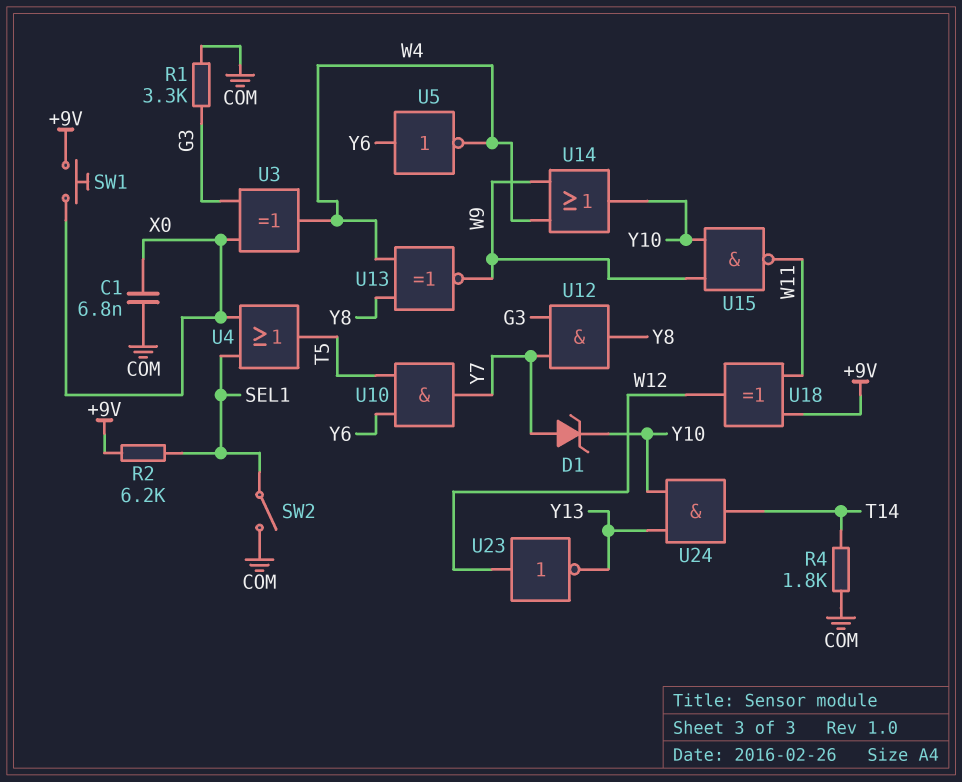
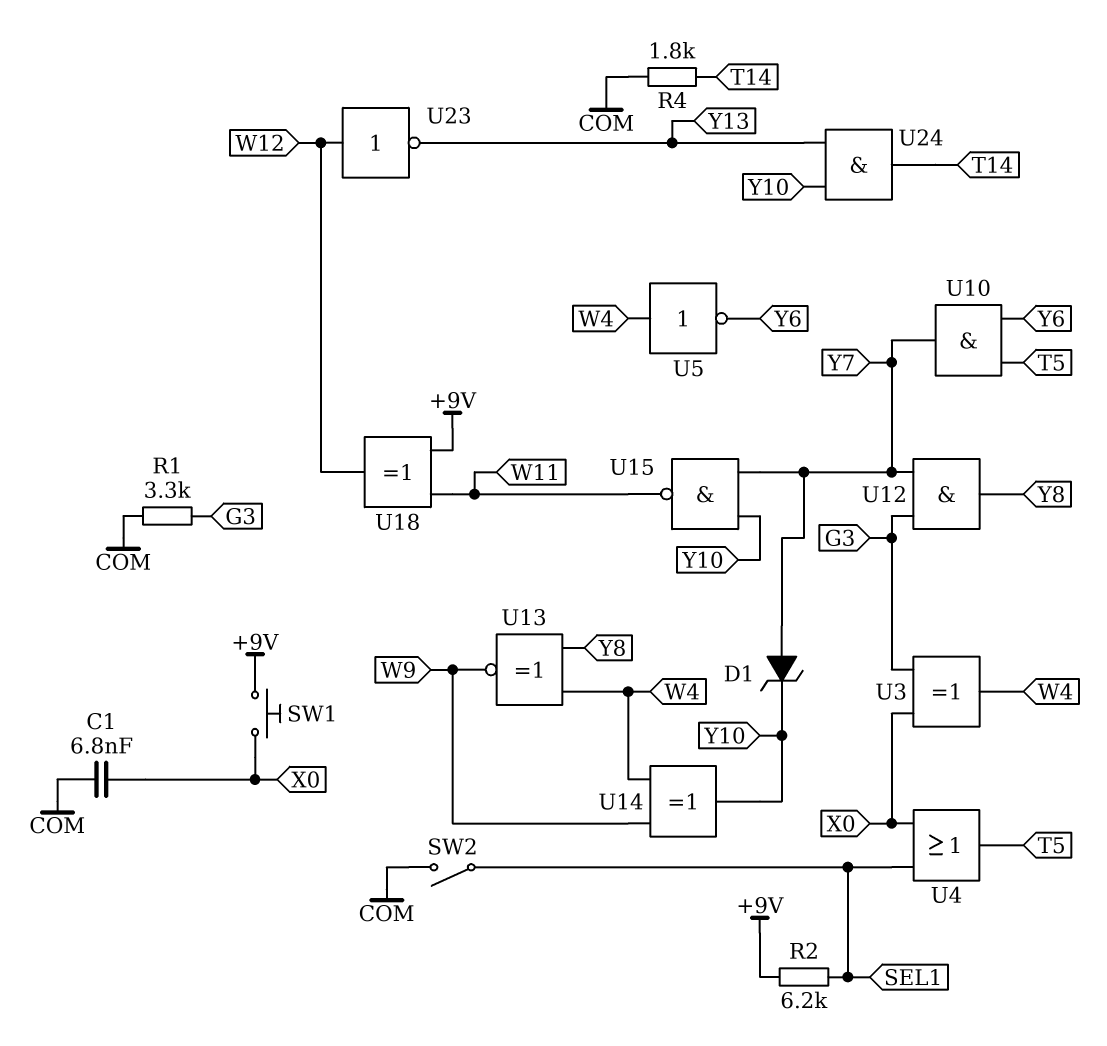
U5: NOT (in Y6, out W4) -> NOT (in W4, out Y6)
U14: OR (in W4, in W9, out Y10) -> XOR (in W4, in W9, out Y10)
U15: NAND (in W9, in Y10, out W11) -> NAND (in Y7, in Y10, out W11)

